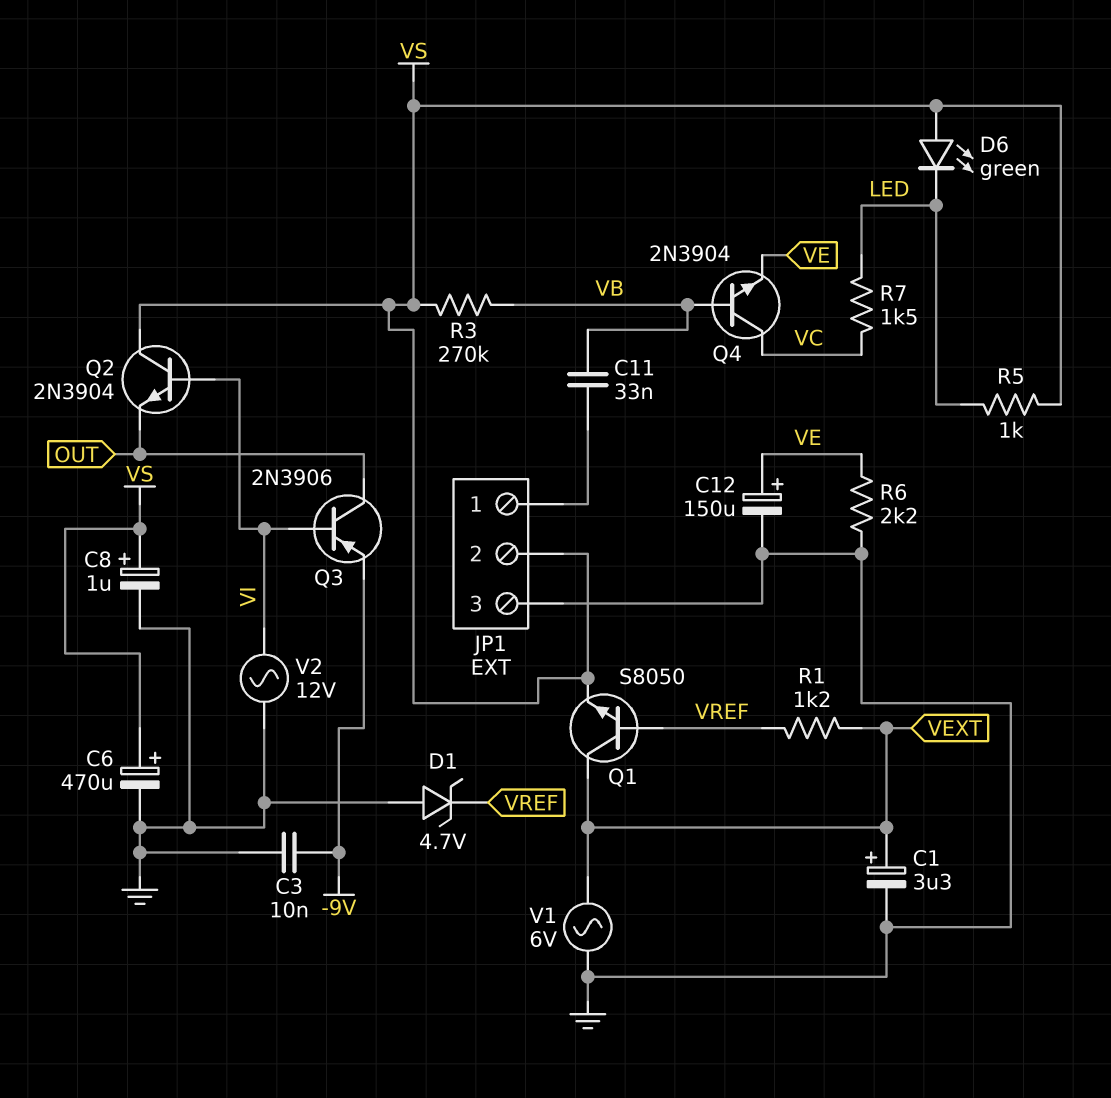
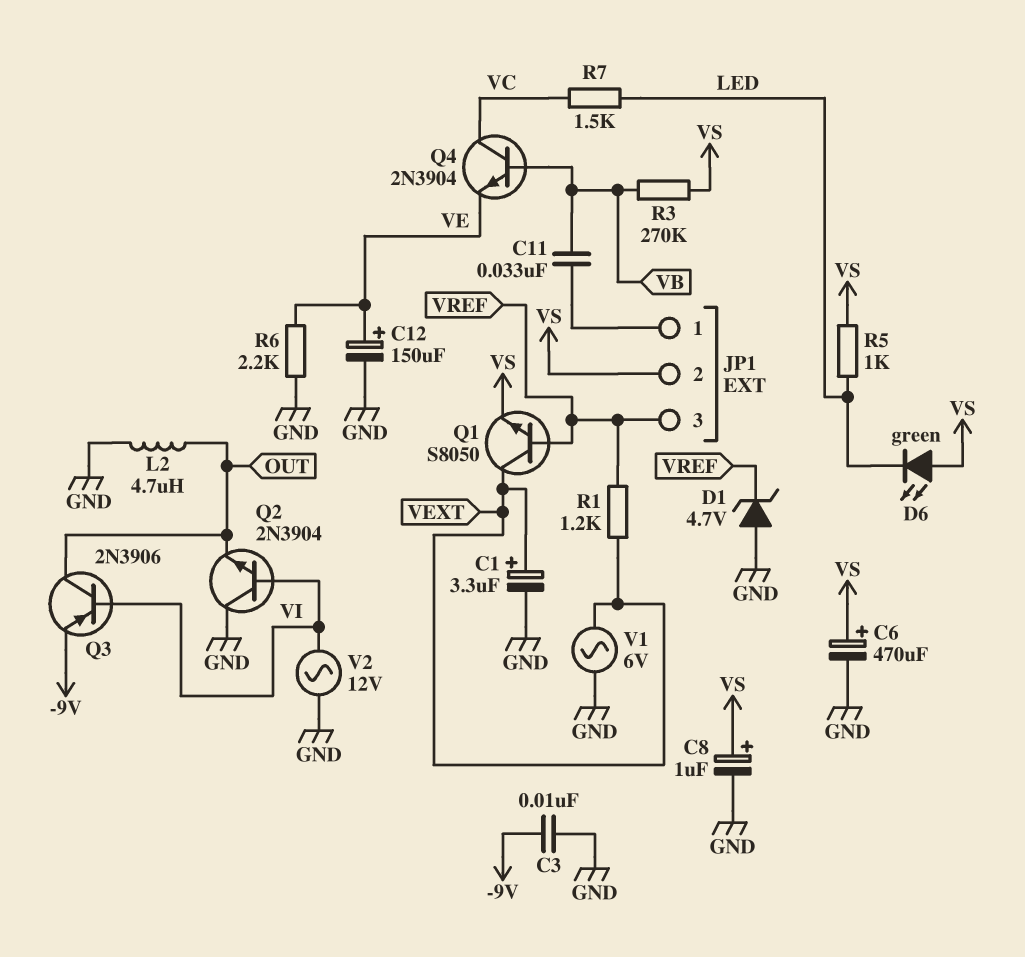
JP1 pin 3: GND -> VREF
L2: none -> 4.7uH (GND, OUT)
Q2: NPN 2N3904 (B VI, C VS, E OUT) -> NPN 2N3904 (B VI, C GND, E OUT)

